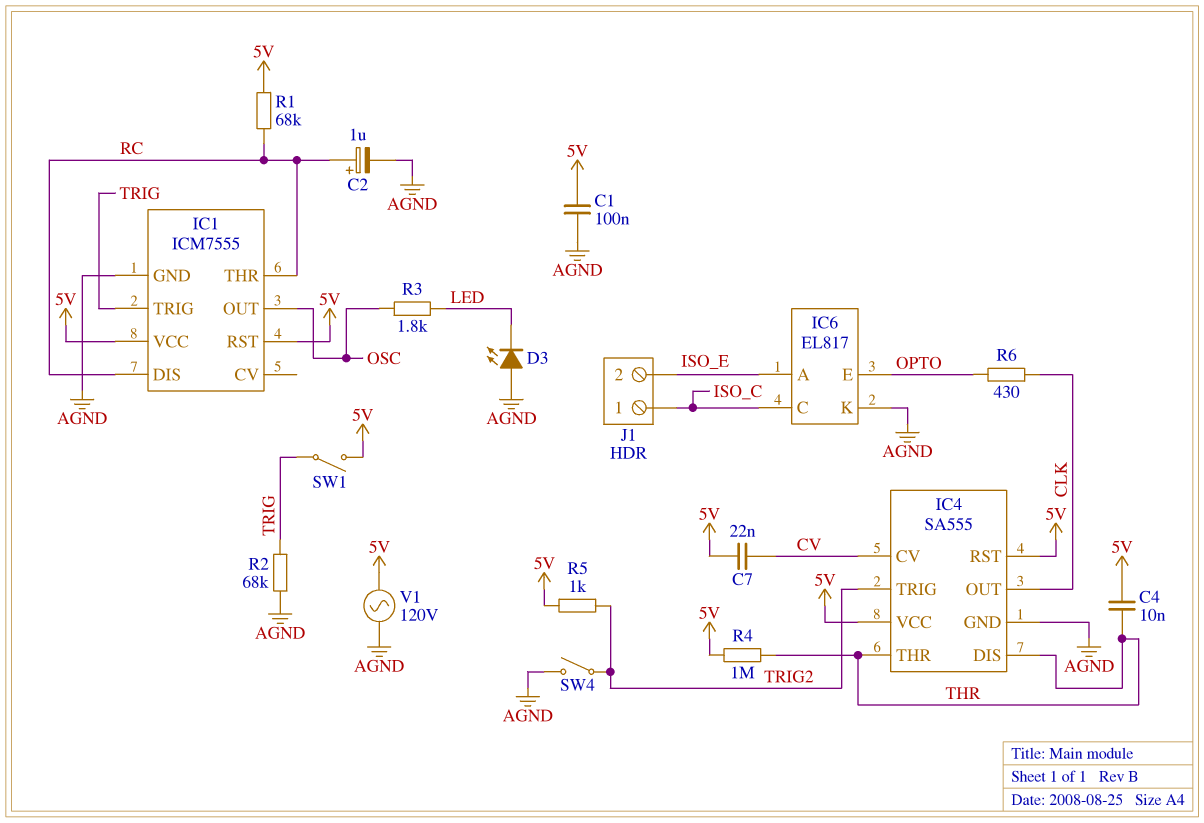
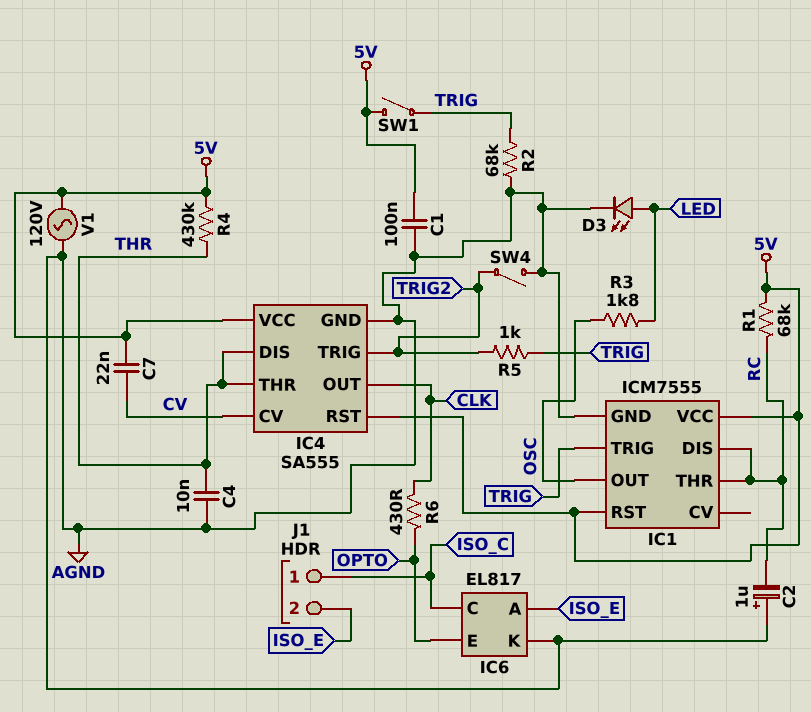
C2: 1uF (plus RC, minus AGND) -> 1uF (plus AGND, minus RC)
C4: 10nF (5V, THR) -> 10nF (AGND, THR)
D3: LED (A AGND, K LED) -> LED (A LED, K AGND)
R4: 1M (5V, THR) -> 430k (5V, THR)
R5: 1k (5V, TRIG2) -> 1k (TRIG, TRIG2)

